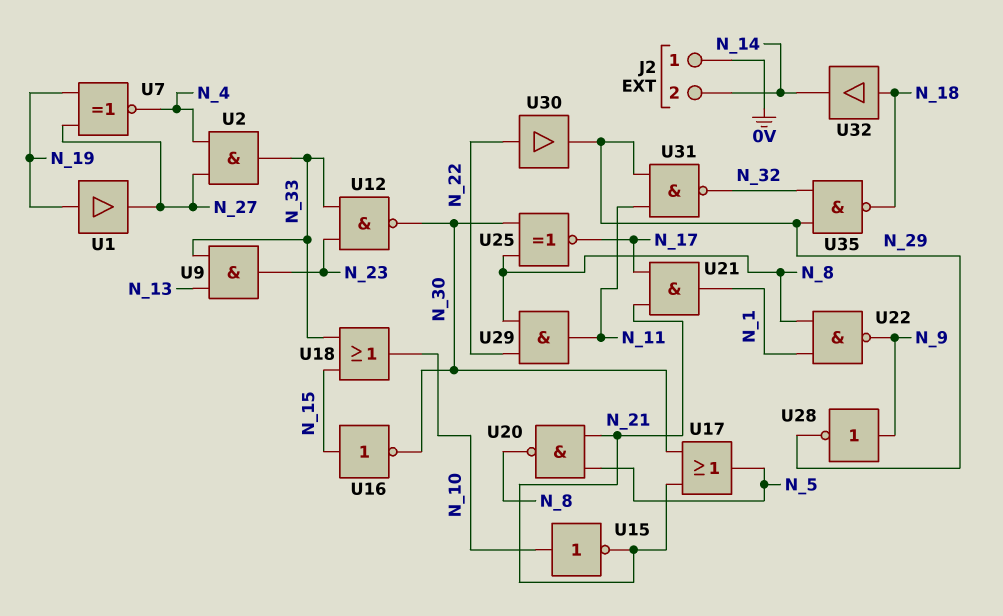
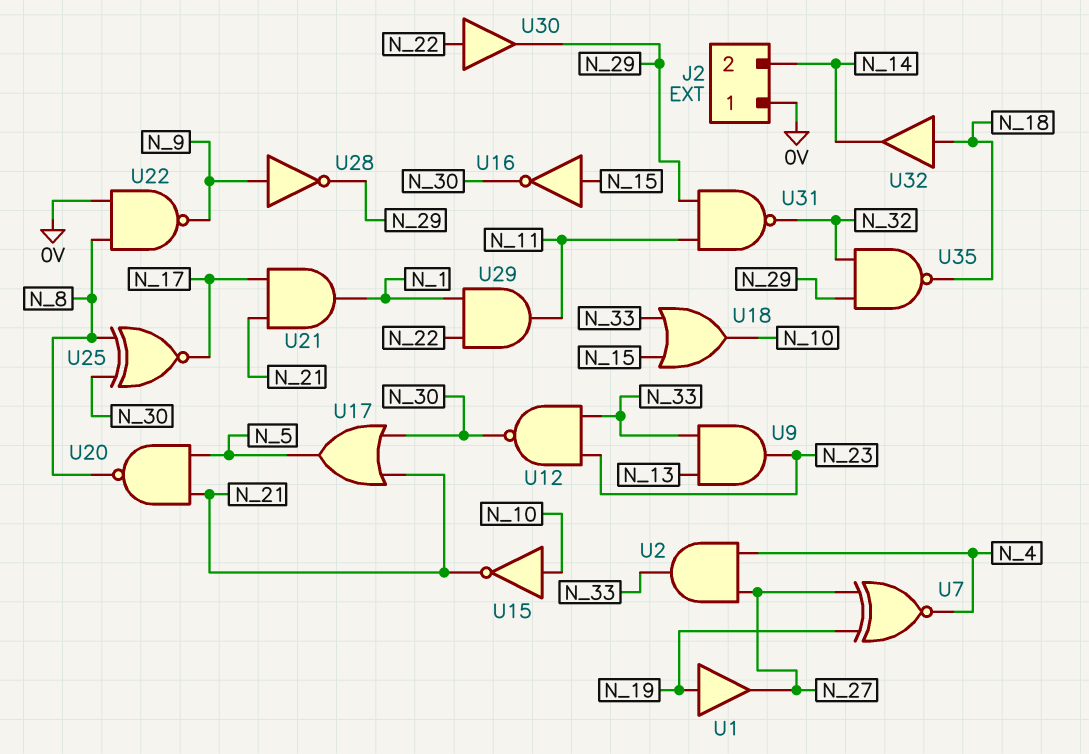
U22: NAND (in N_1, in N_8, out N_9) -> NAND (in 0V, in N_8, out N_9)
U29: AND (in N_8, in N_22, out N_11) -> AND (in N_1, in N_22, out N_11)

